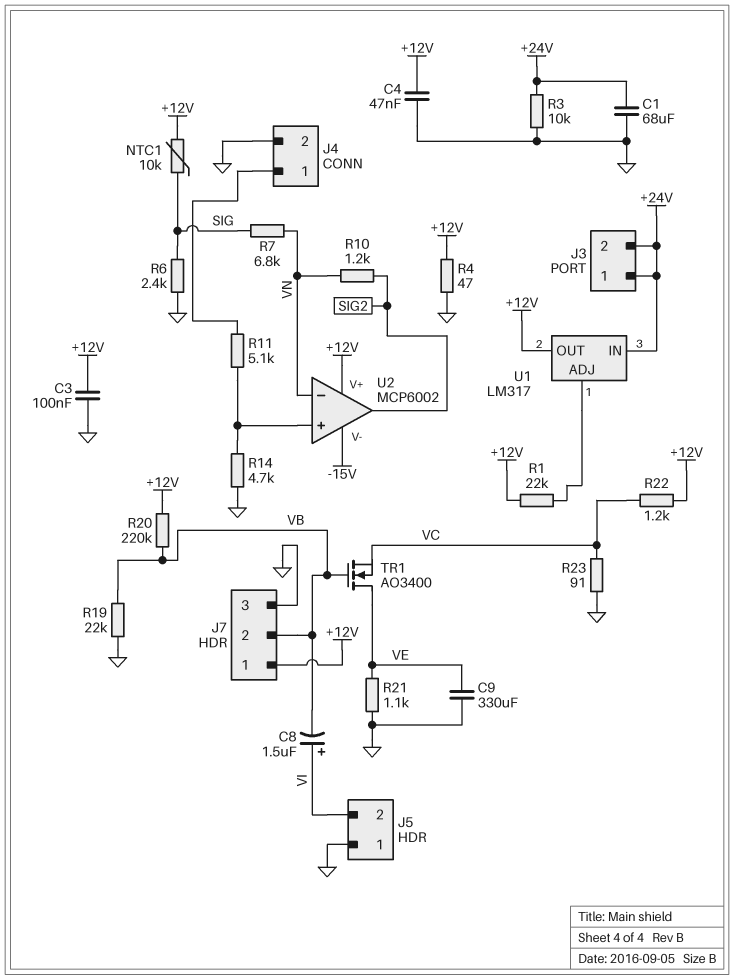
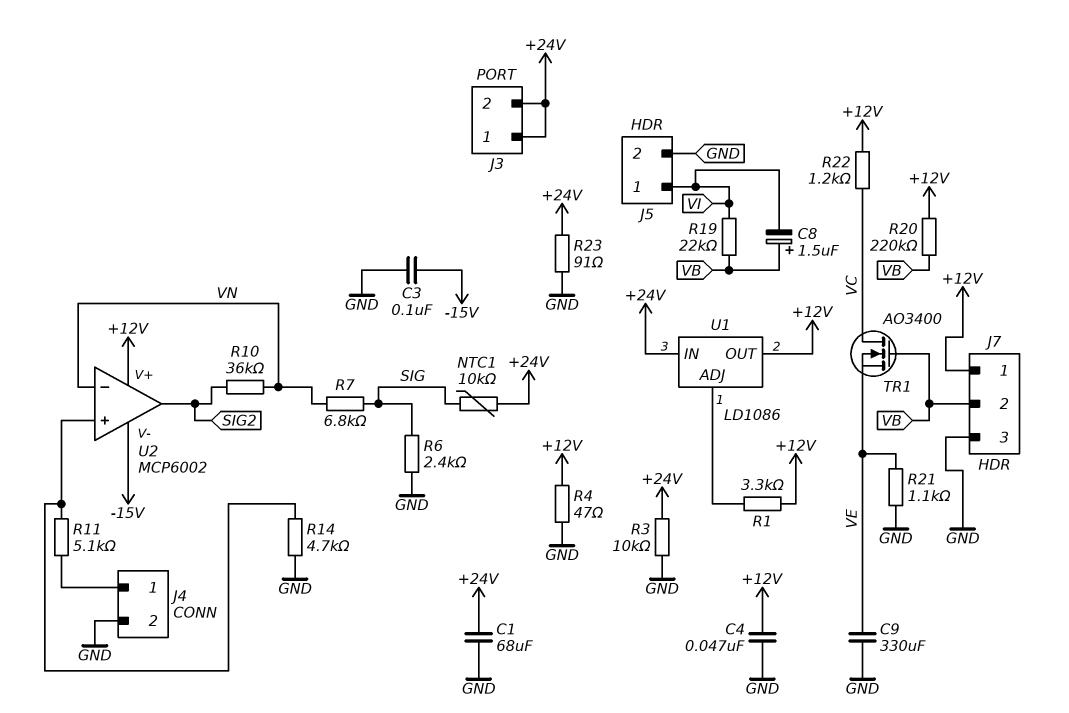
C3: 100nF (+12V, GND) -> 100nF (-15V, GND)
C8: 1.5uF (plus VI, minus VB) -> 1.5uF (plus VB, minus VI)
J5 pin 1: GND -> VI
J5 pin 2: VI -> GND
NTC1: 10k (+12V, SIG) -> 10k (+24V, SIG)
R1: 22k (+12V, U1/ADJ) -> 3.3k (+12V, U1/ADJ)
R10: 1.2k (SIG2, VN) -> 36k (SIG2, VN)
R19: 22k (GND, VB) -> 22k (VB, VI)
R23: 91 (GND, VC) -> 91 (+24V, GND)
TR1: NMOS AO3400 (G VB, D VE, S VC) -> NMOS AO3400 (G VB, D VC, S VE)
U1: LM317 -> LD1086

